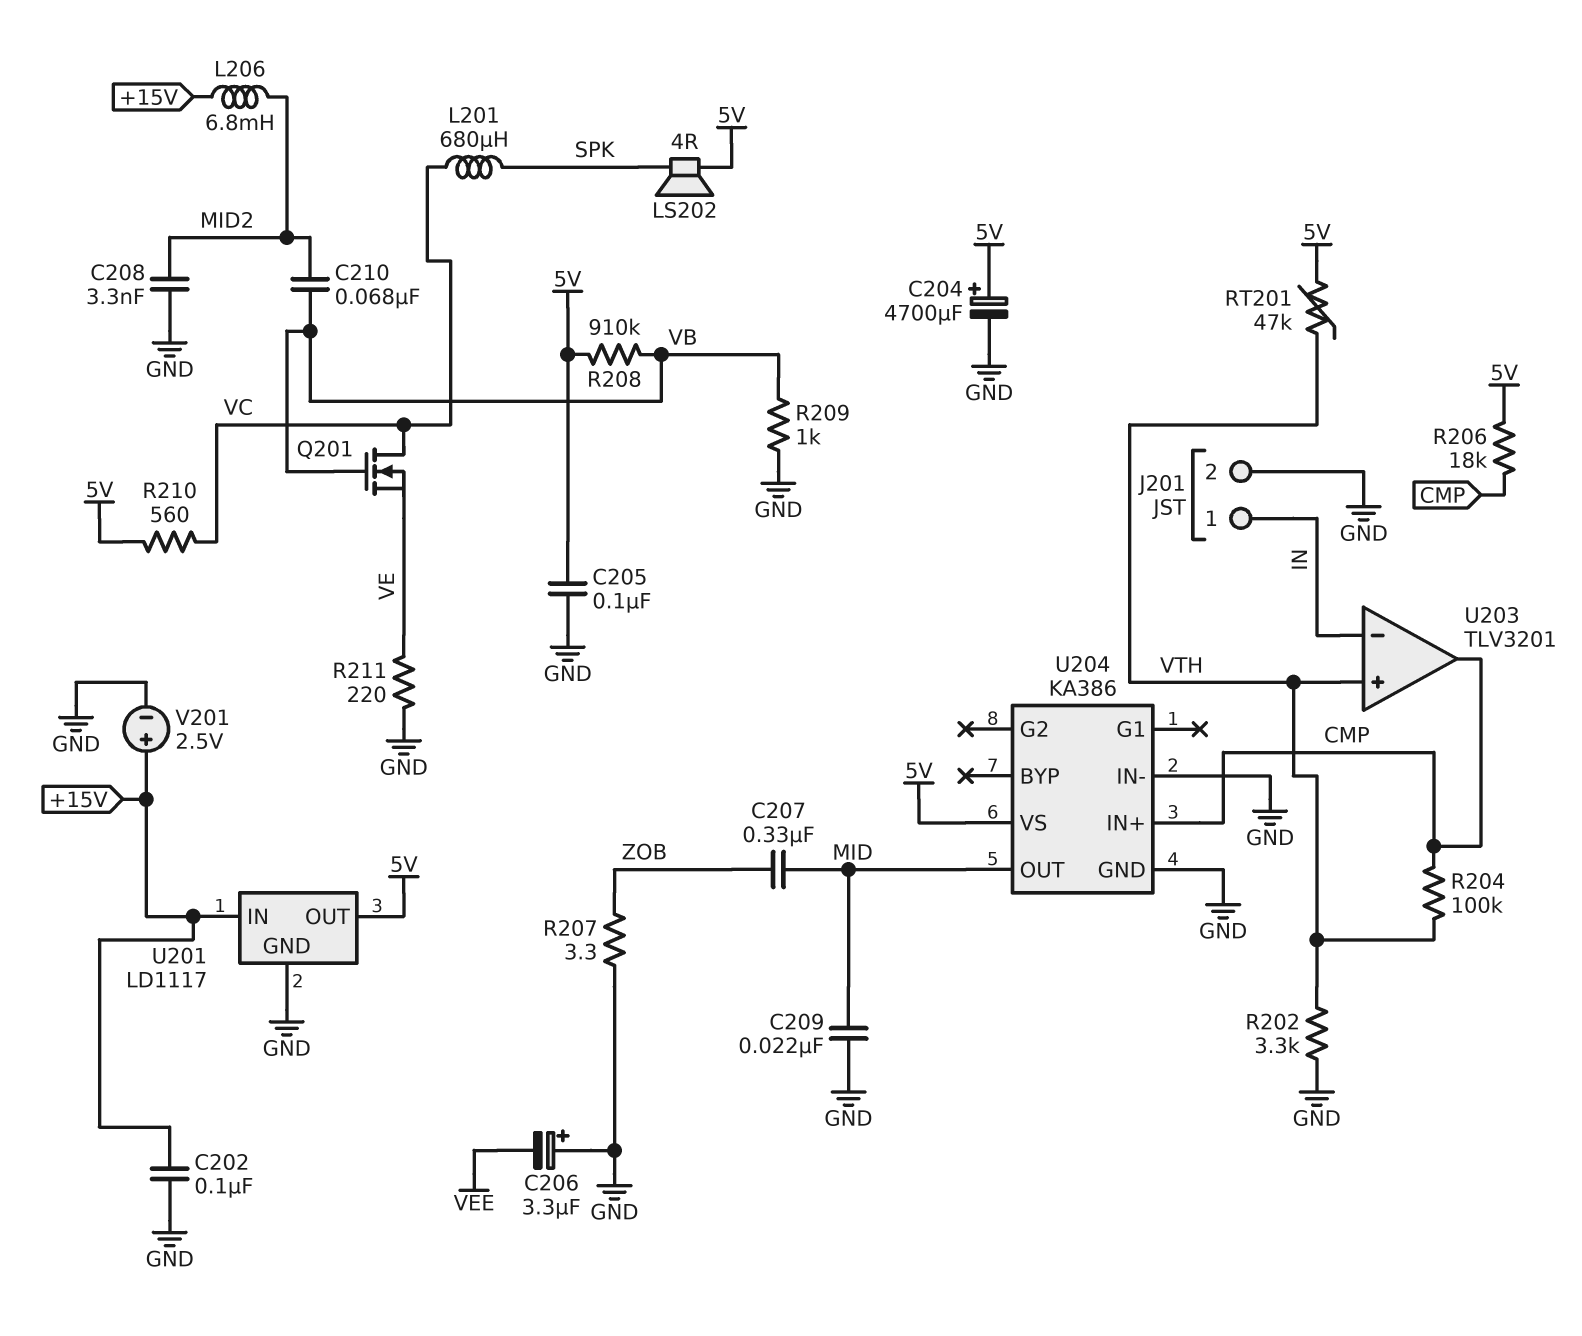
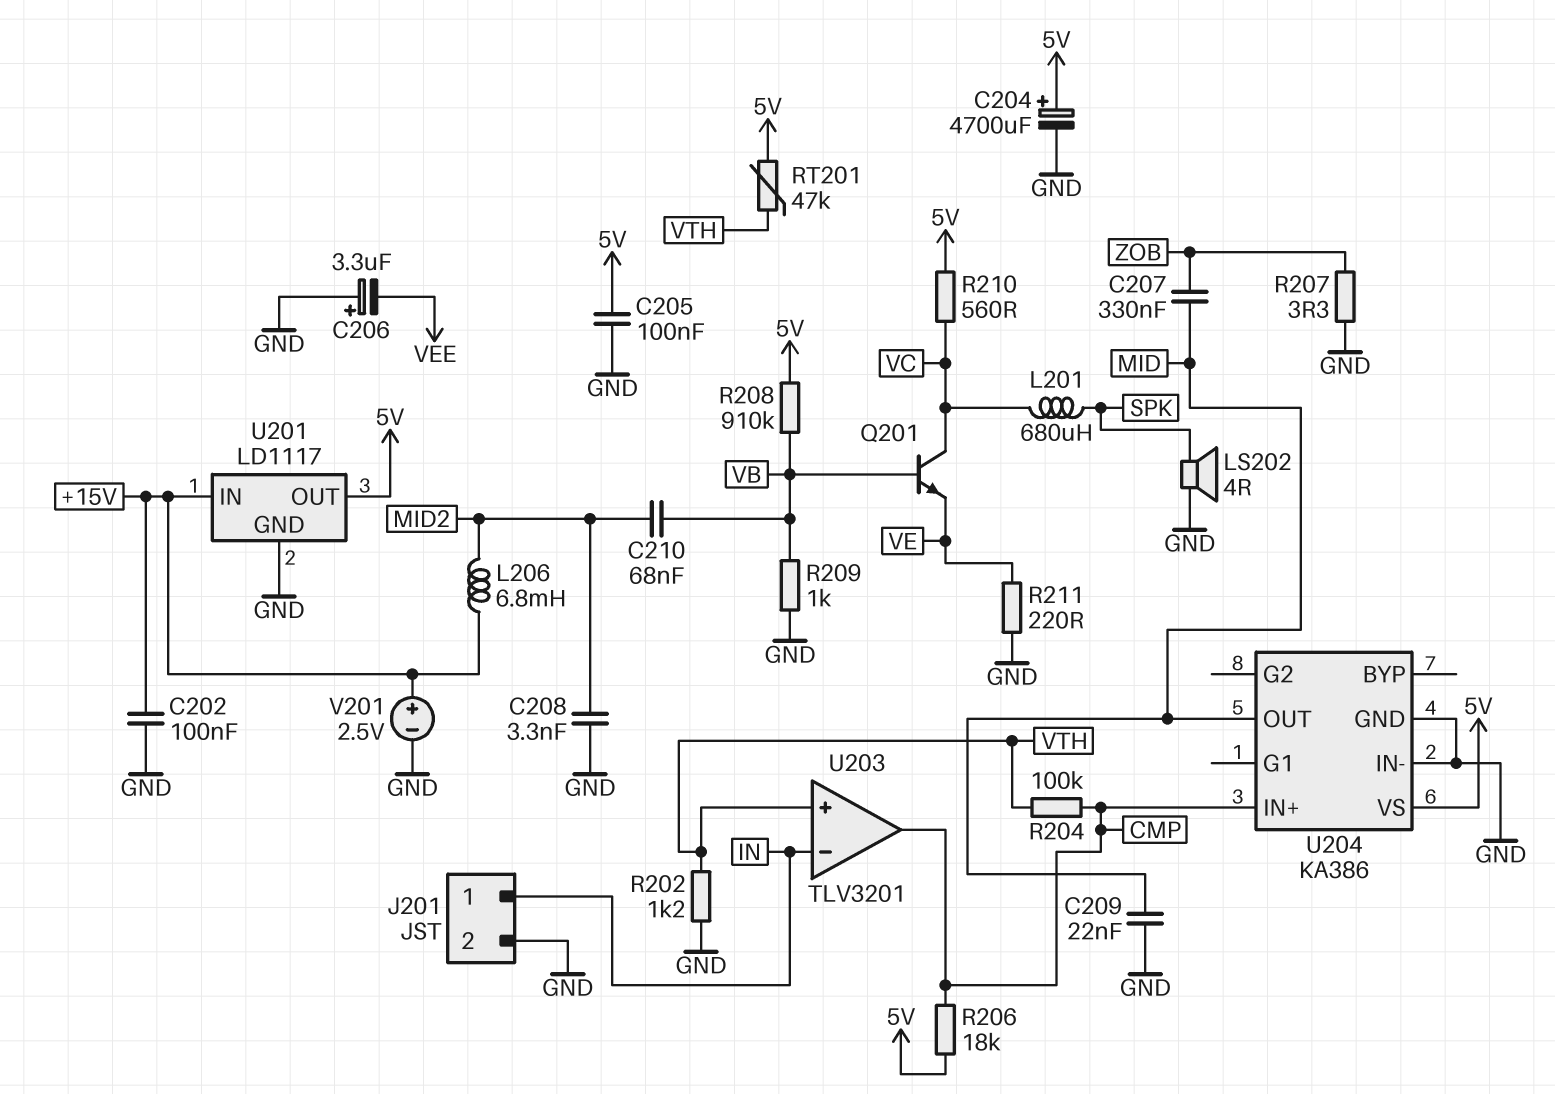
LS202: speaker 4R (5V, SPK) -> speaker 4R (GND, SPK)
Q201: NMOS (G VB, D VC, S VE) -> NPN (B VB, C VC, E VE)
R202: 3.3k (GND, VTH) -> 1.2k (GND, VTH)

